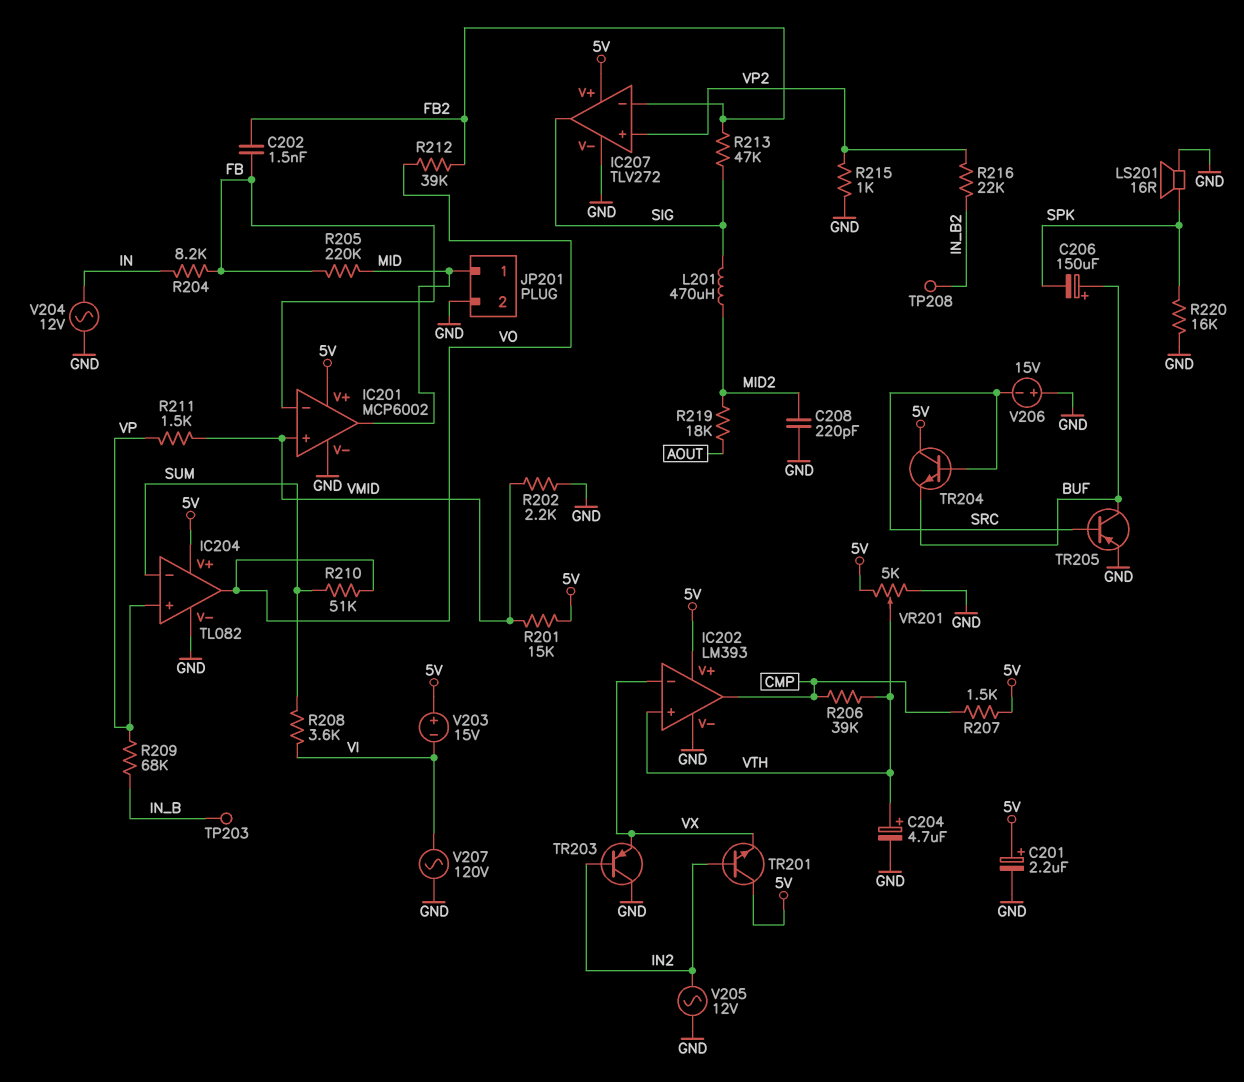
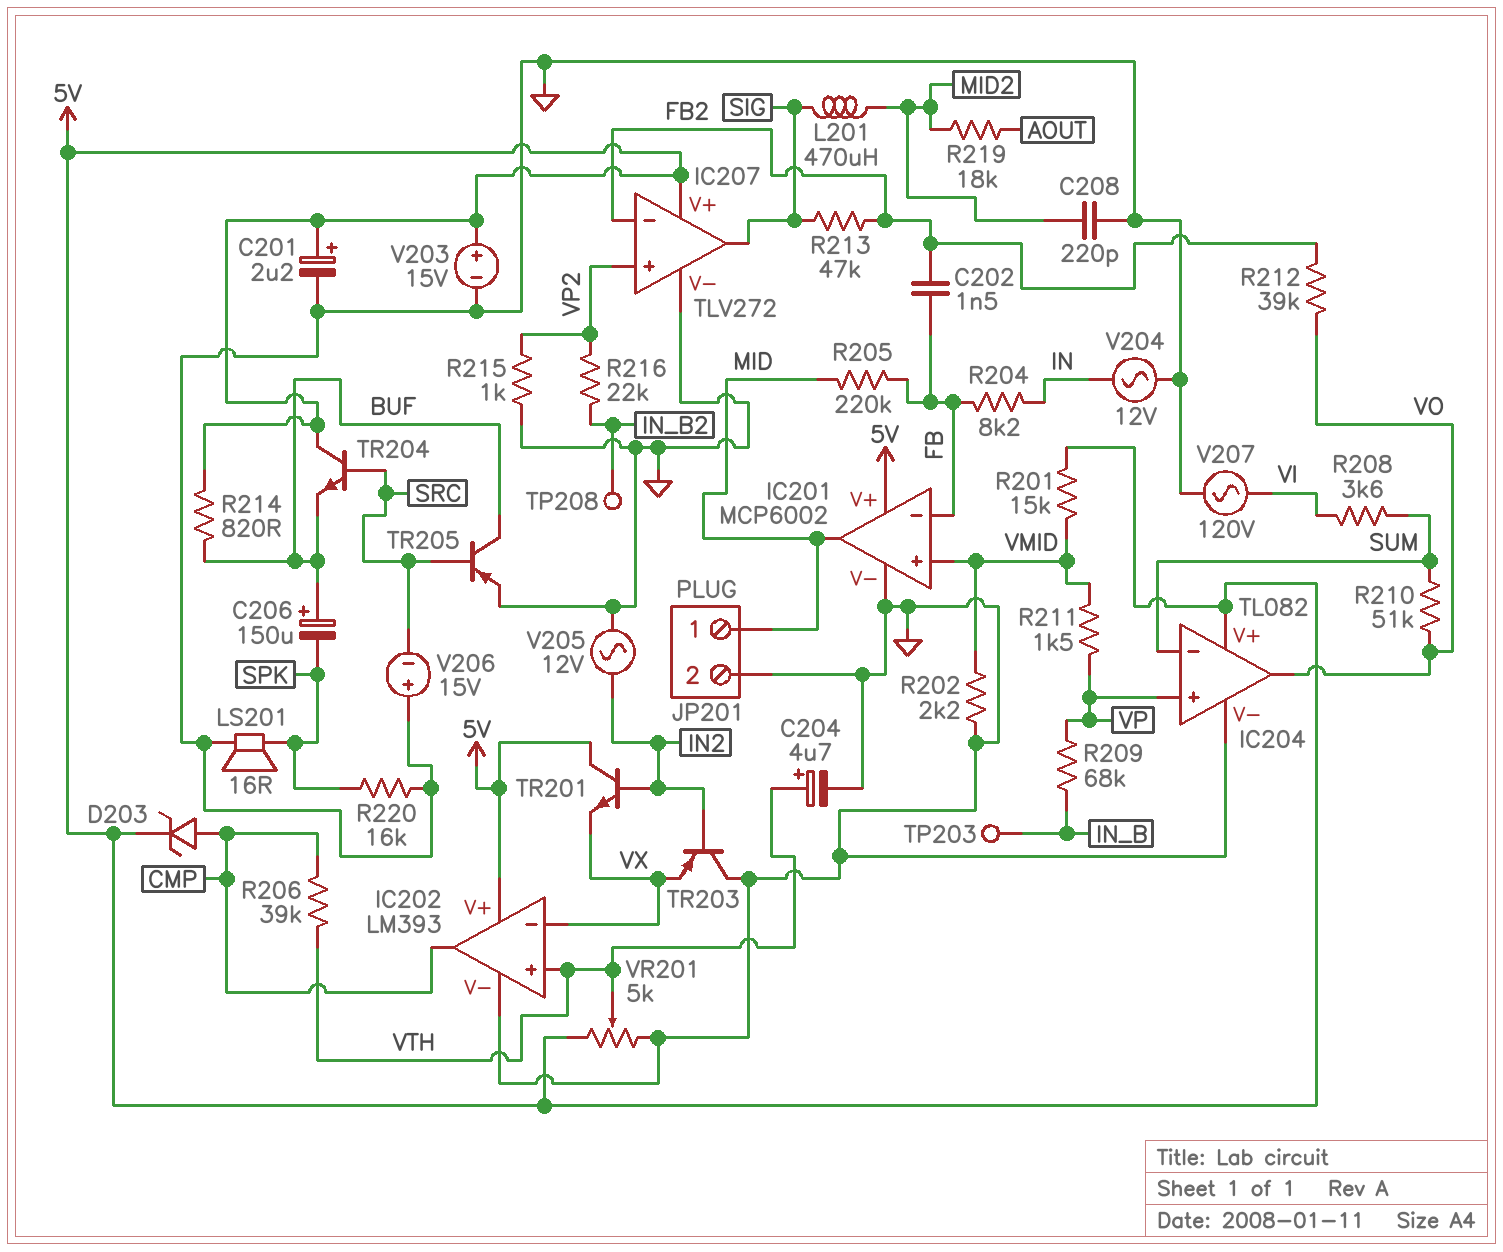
D203: none -> zener (A CMP, K 5V)
R207: 1.5k (5V, CMP) -> none
R214: none -> 820 (5V, BUF)
V203: 15V (plus 5V, minus VI) -> 15V (plus 5V, minus GND)

